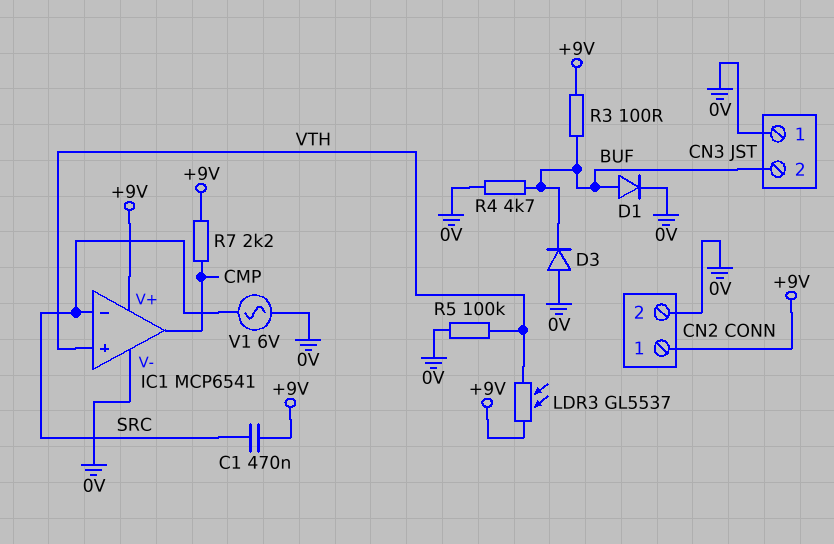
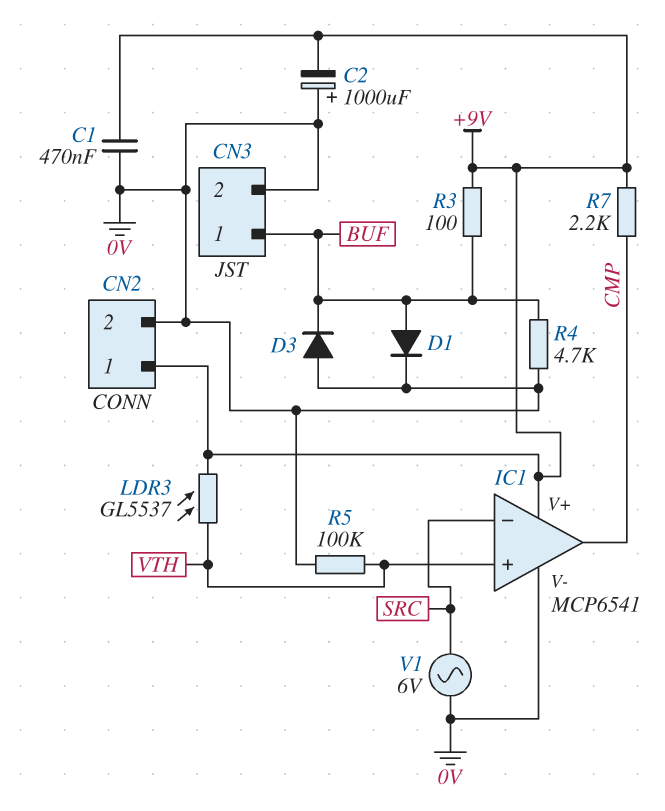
C1: 470nF (+9V, SRC) -> 470nF (+9V, 0V)
C2: none -> 1000uF (plus 0V, minus +9V)
CN3 pin 1: 0V -> BUF
CN3 pin 2: BUF -> 0V

